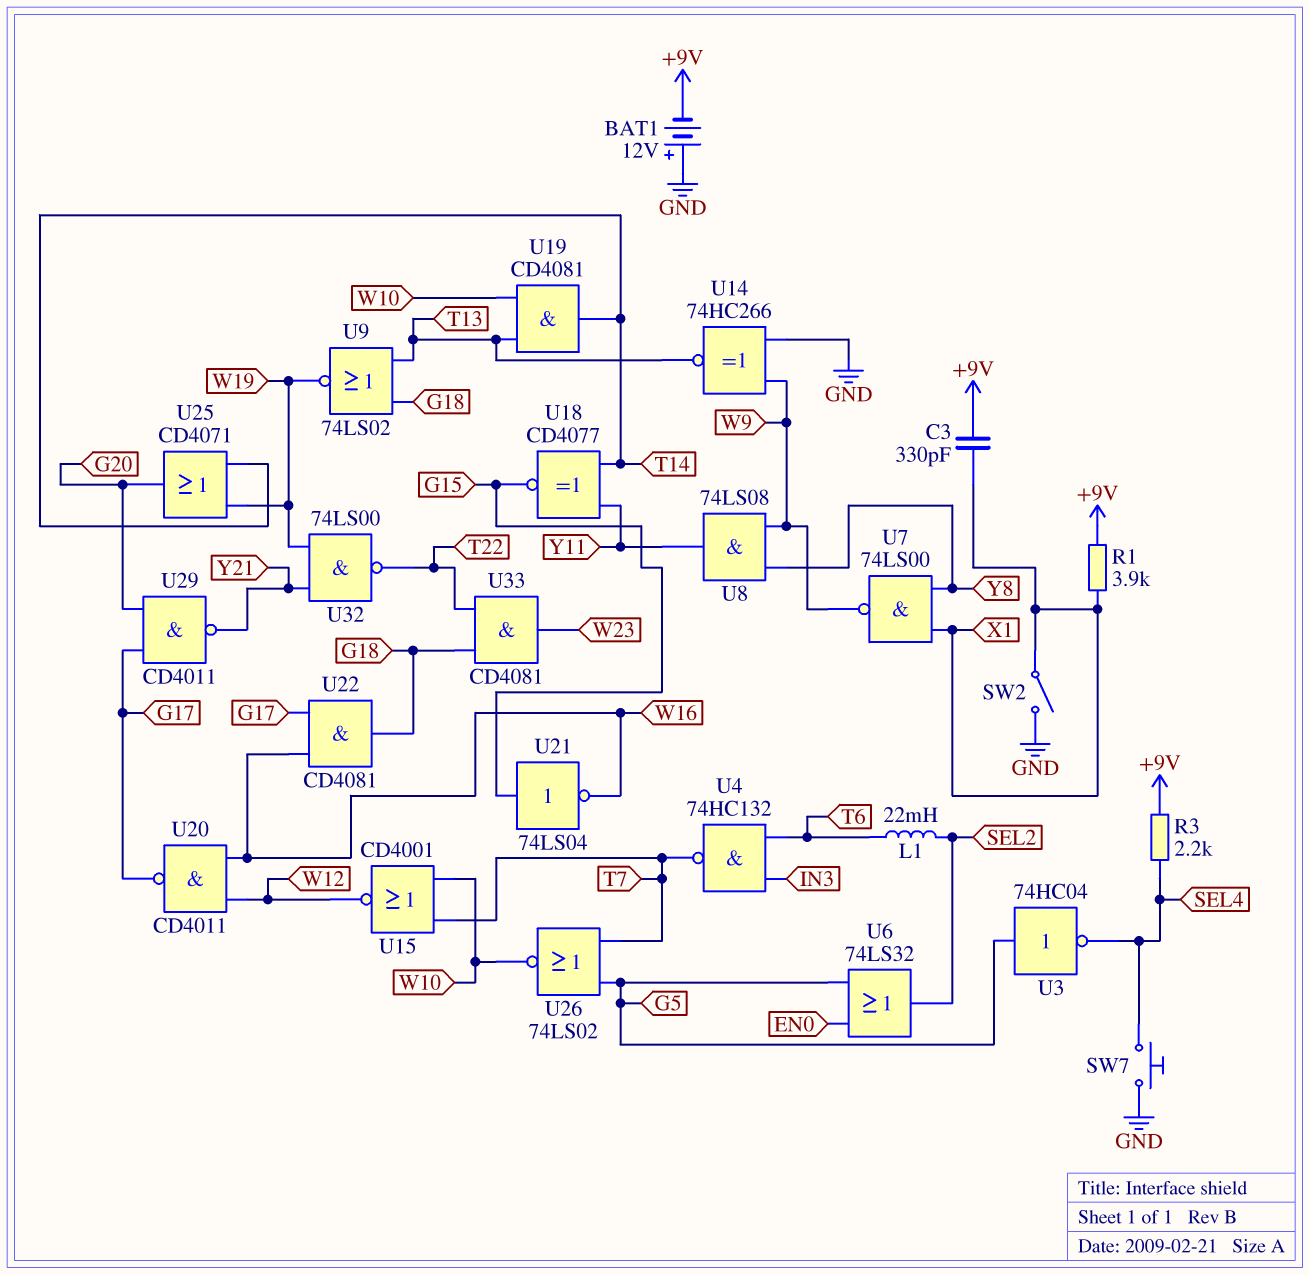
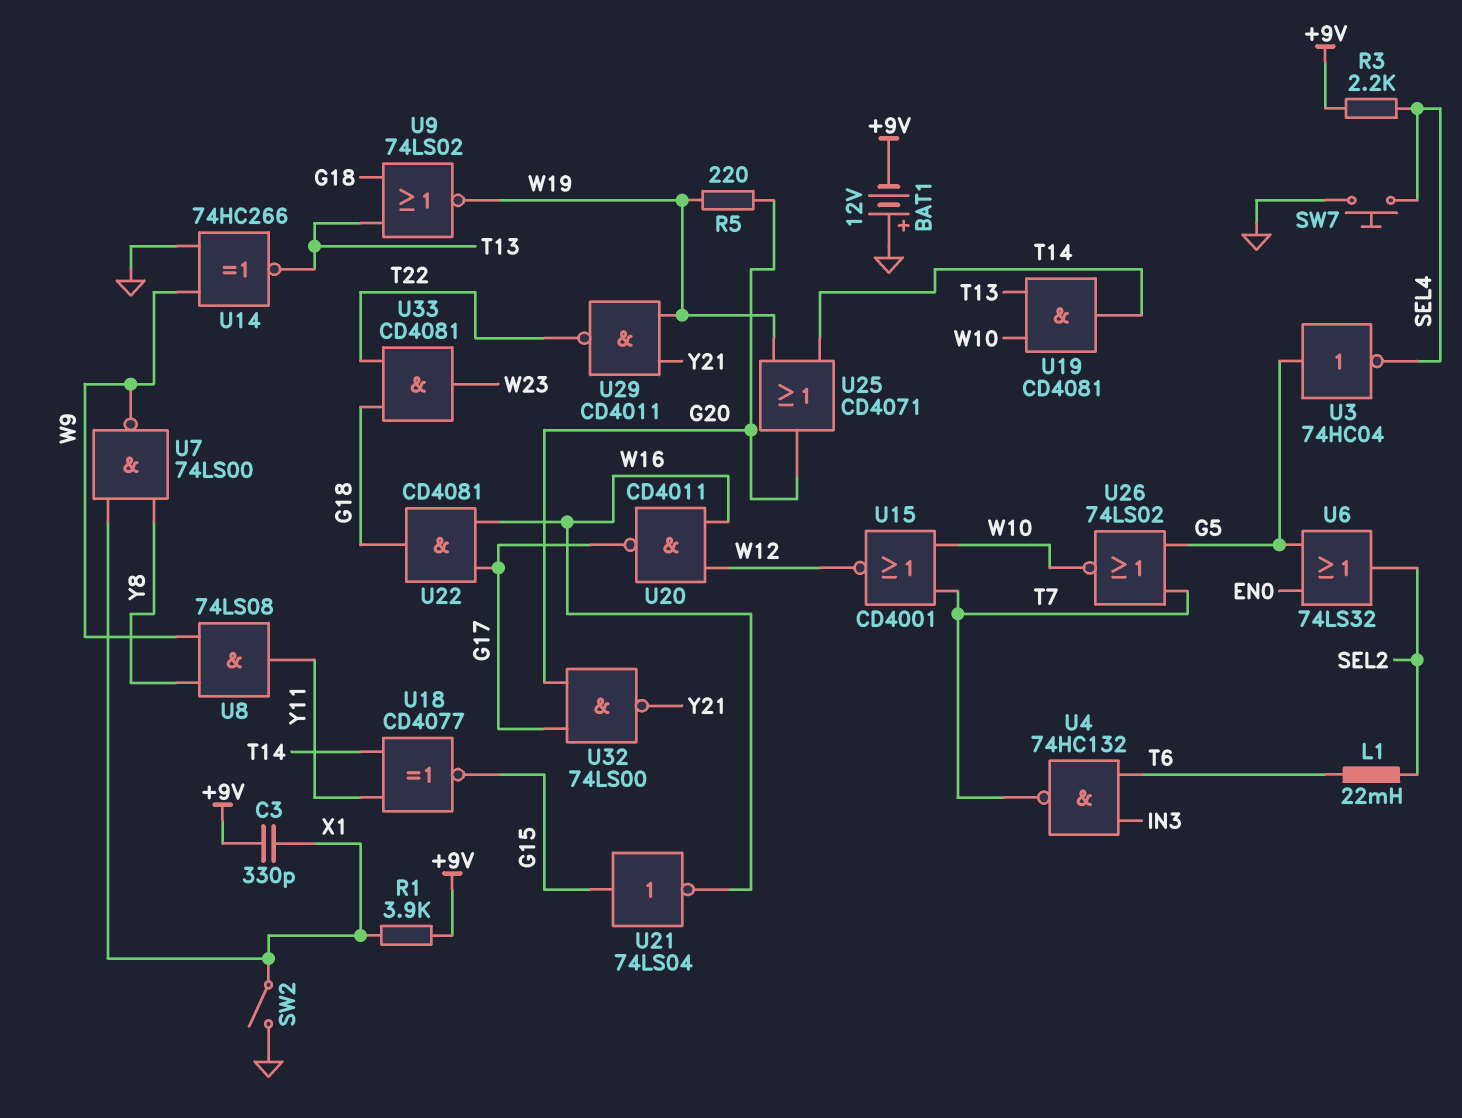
R5: none -> 220 (G20, W19)
U29: NAND CD4011 (in G17, in G20, out Y21) -> NAND CD4011 (in W19, in Y21, out T22)
U32: NAND 74LS00 (in W19, in Y21, out T22) -> NAND 74LS00 (in G17, in G20, out Y21)

